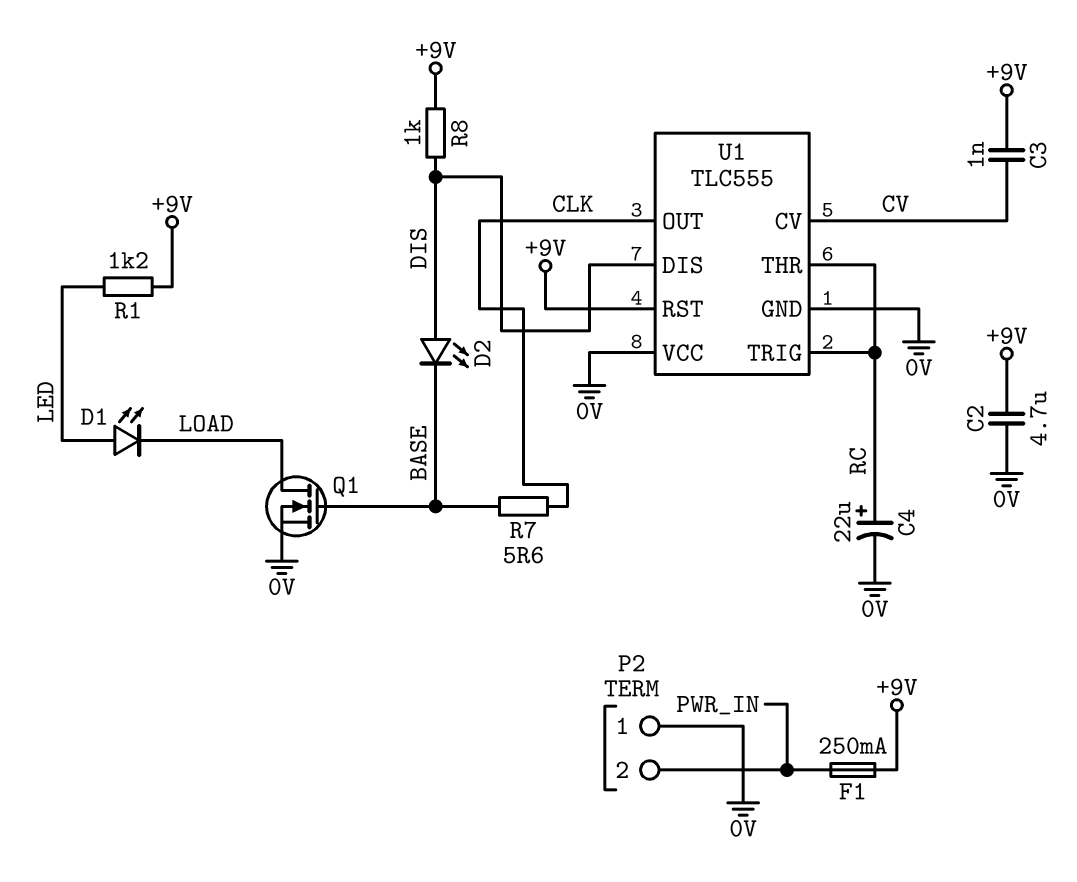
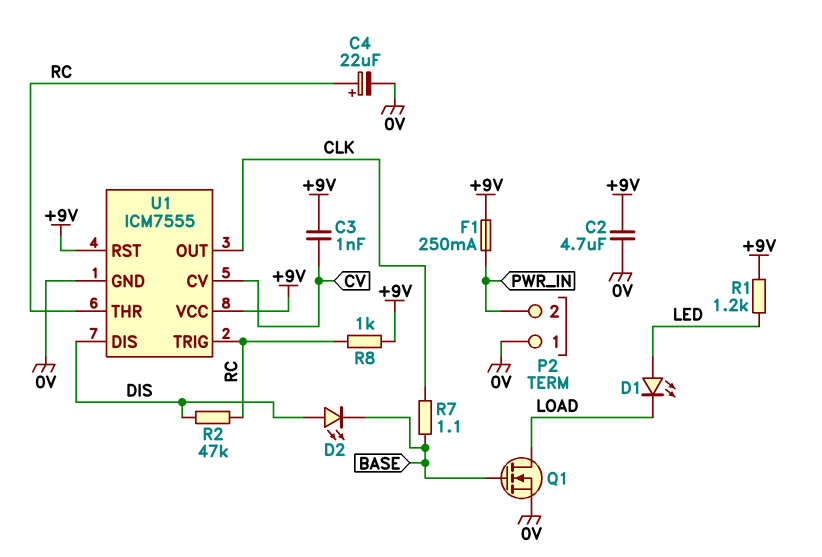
R2: none -> 47k (DIS, RC)
R7: 5.6 (BASE, CLK) -> 1.1 (BASE, CLK)
R8: 1k (+9V, DIS) -> 1k (+9V, RC)
U1: TLC555 -> ICM7555
U1 pin VCC: 0V -> +9V

